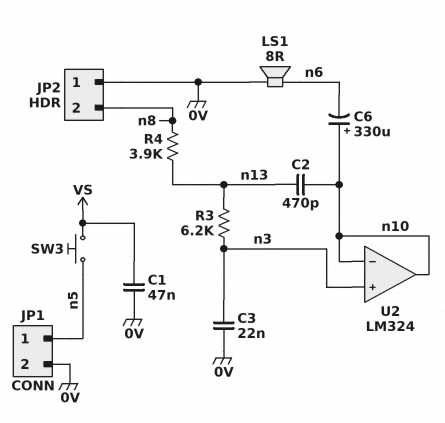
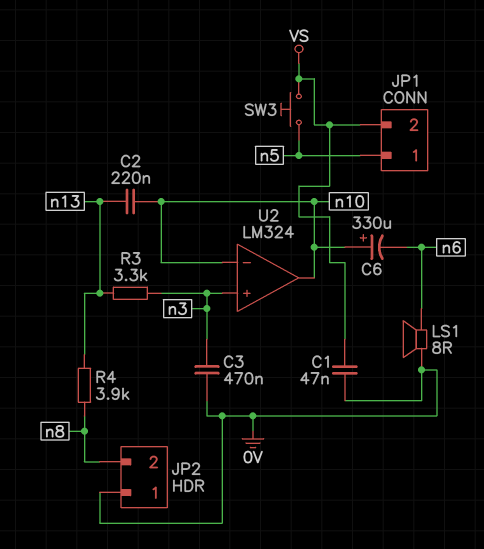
C2: 470pF (n10, n13) -> 220nF (n10, n13)
C3: 22nF (0V, n3) -> 470nF (0V, n3)
JP1 pin 2: 0V -> VS
R3: 6.2k (n3, n13) -> 3.3k (n3, n13)

